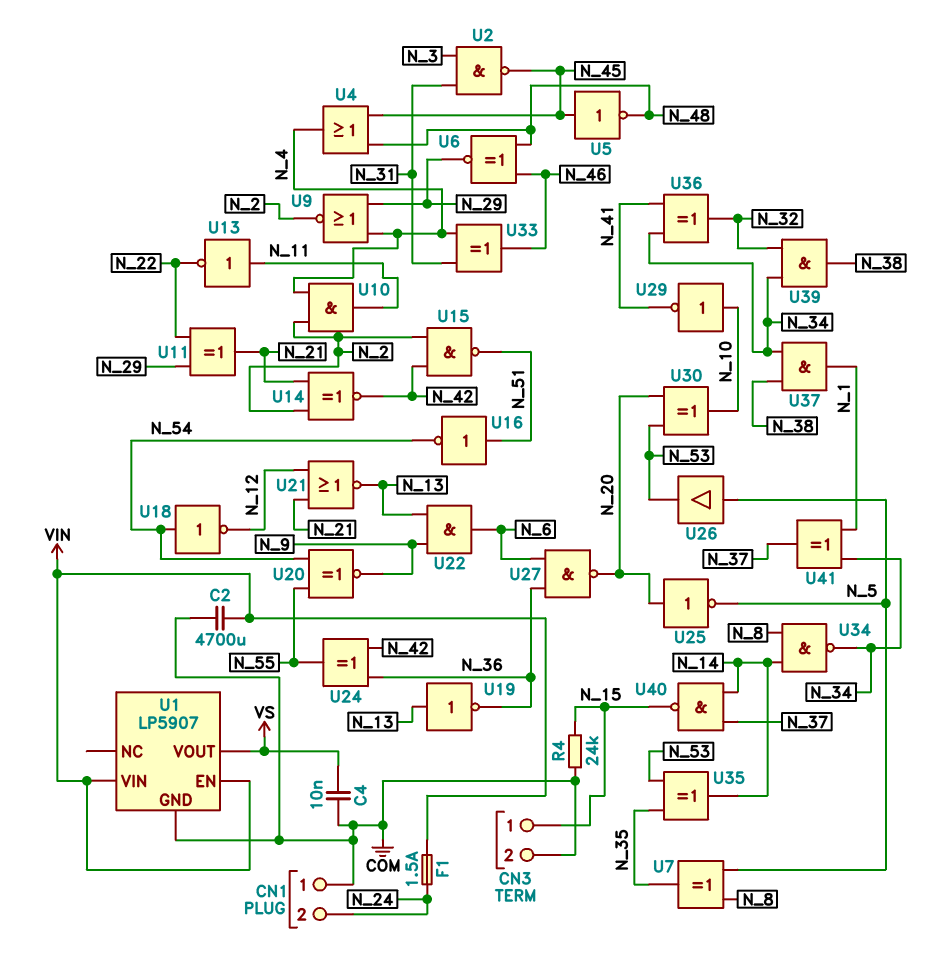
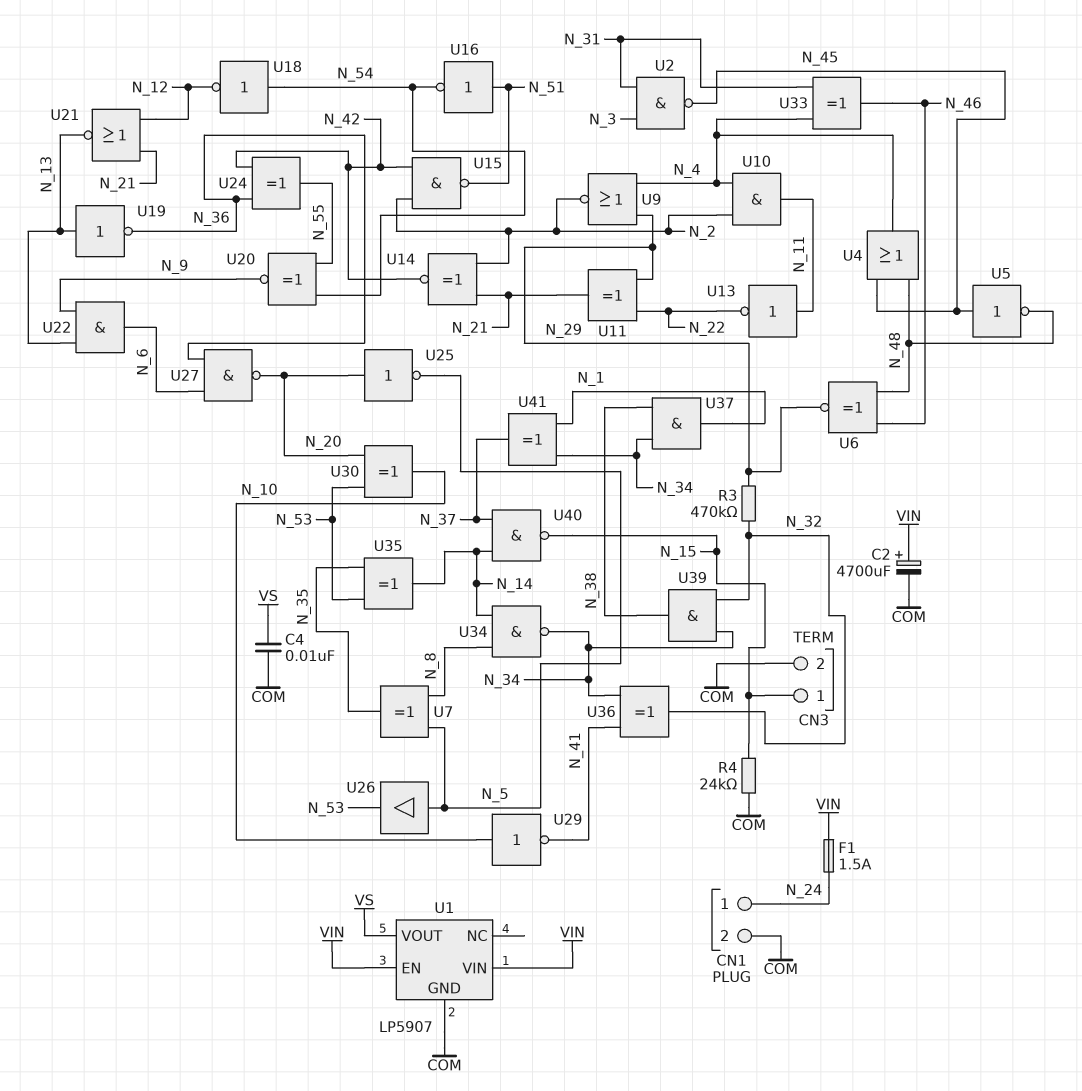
C2: 4700uF (COM, VIN) -> 4700uF (plus VIN, minus COM)
CN1 pin 1: COM -> N_24
CN1 pin 2: N_24 -> COM
R3: none -> 470k (N_29, N_32)

